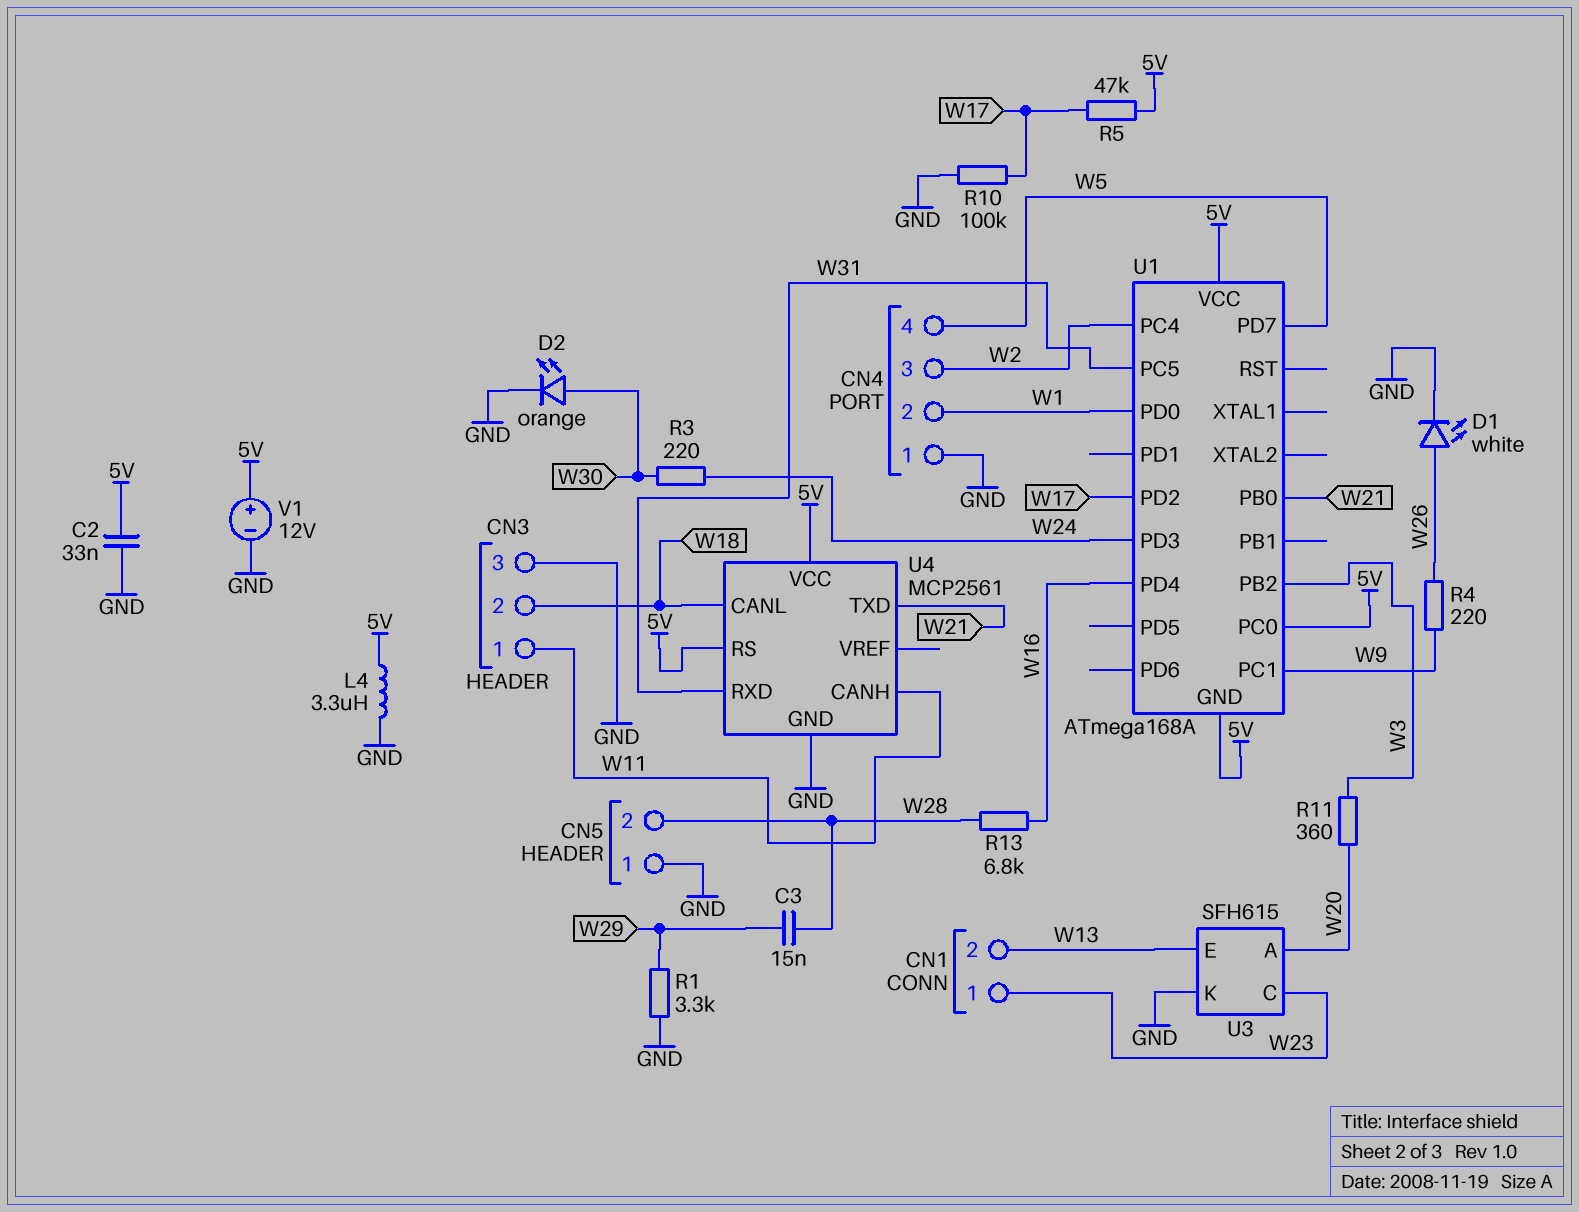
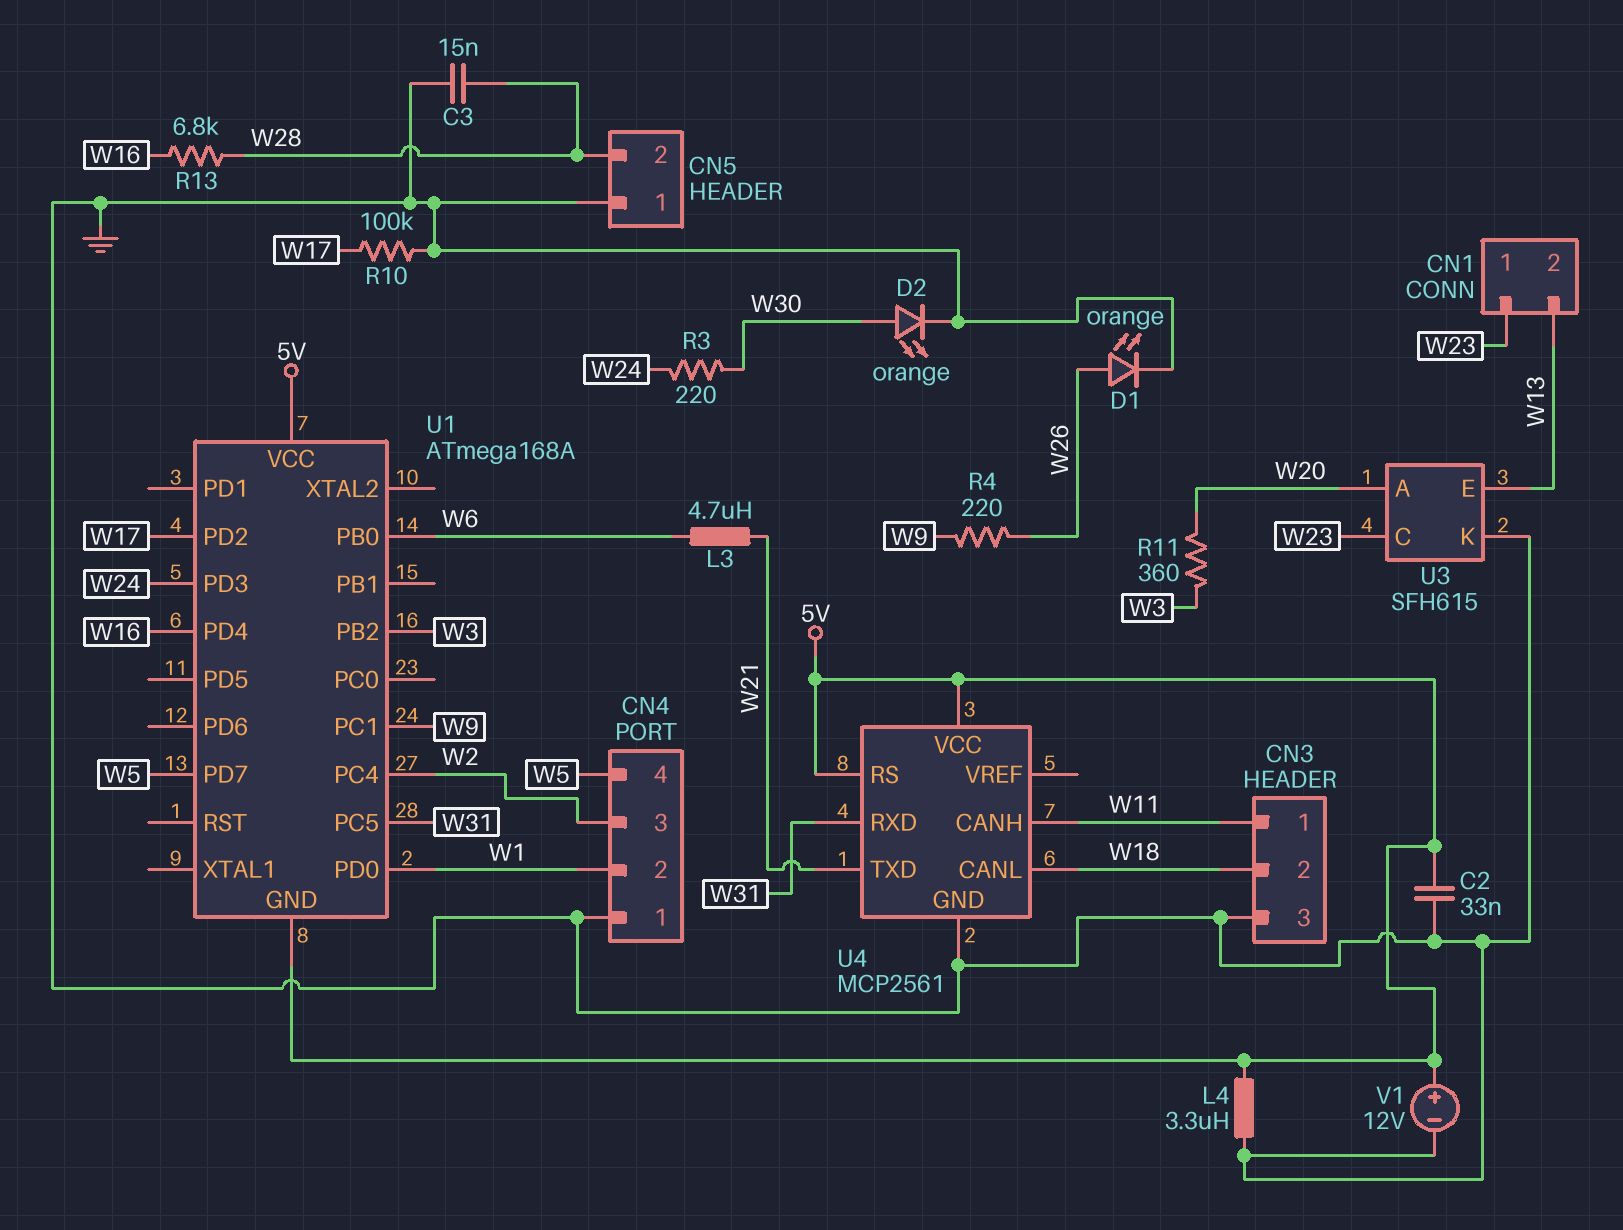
C3: 15nF (W28, W29) -> 15nF (GND, W28)
D1: LED white (A W26, K GND) -> LED orange (A W26, K GND)
L3: none -> 4.7uH (W6, W21)
R1: 3.3k (GND, W29) -> none
R5: 47k (5V, W17) -> none
U1 pin PB0: W21 -> W6
U1 pin PC0: 5V -> none

